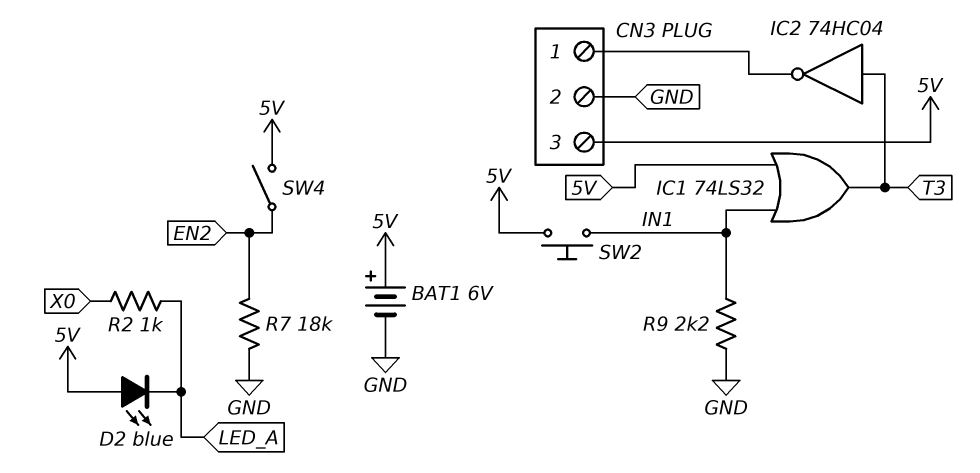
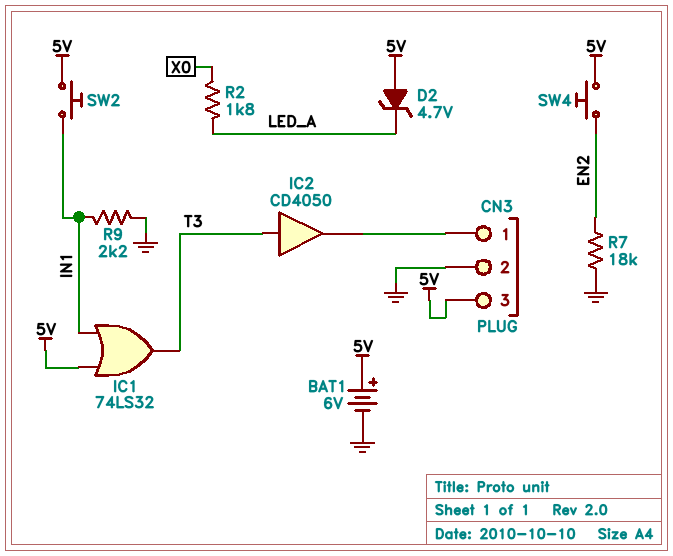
D2: LED blue (A 5V, K LED_A) -> zener 4.7V (A 5V, K LED_A)
IC2: NOT 74HC04 (in T3, out CN3/1) -> buffer CD4050 (in T3, out CN3/1)
R2: 1k (LED_A, X0) -> 1.8k (LED_A, X0)
SW4: switch (5V, EN2) -> button (5V, EN2)

